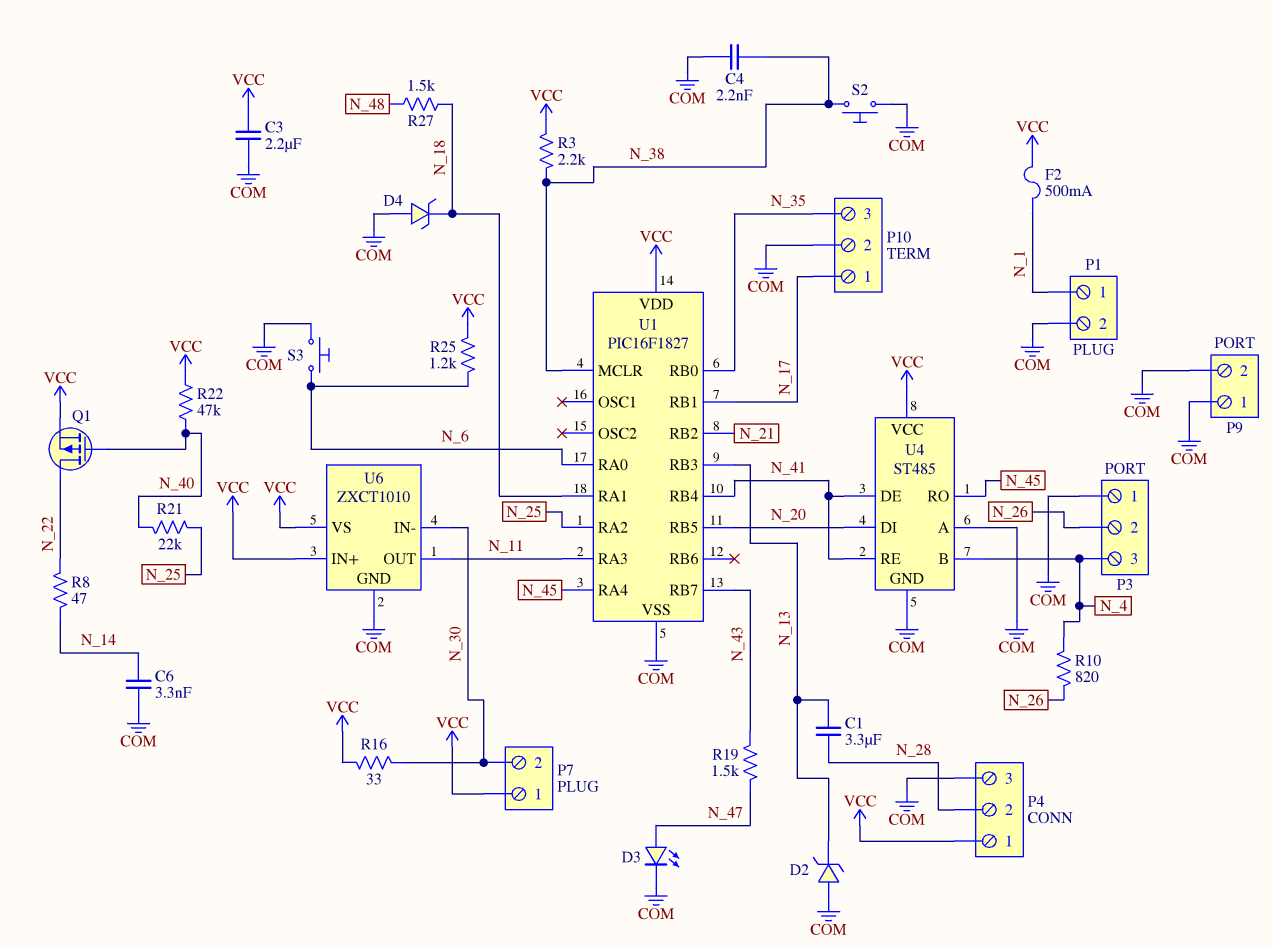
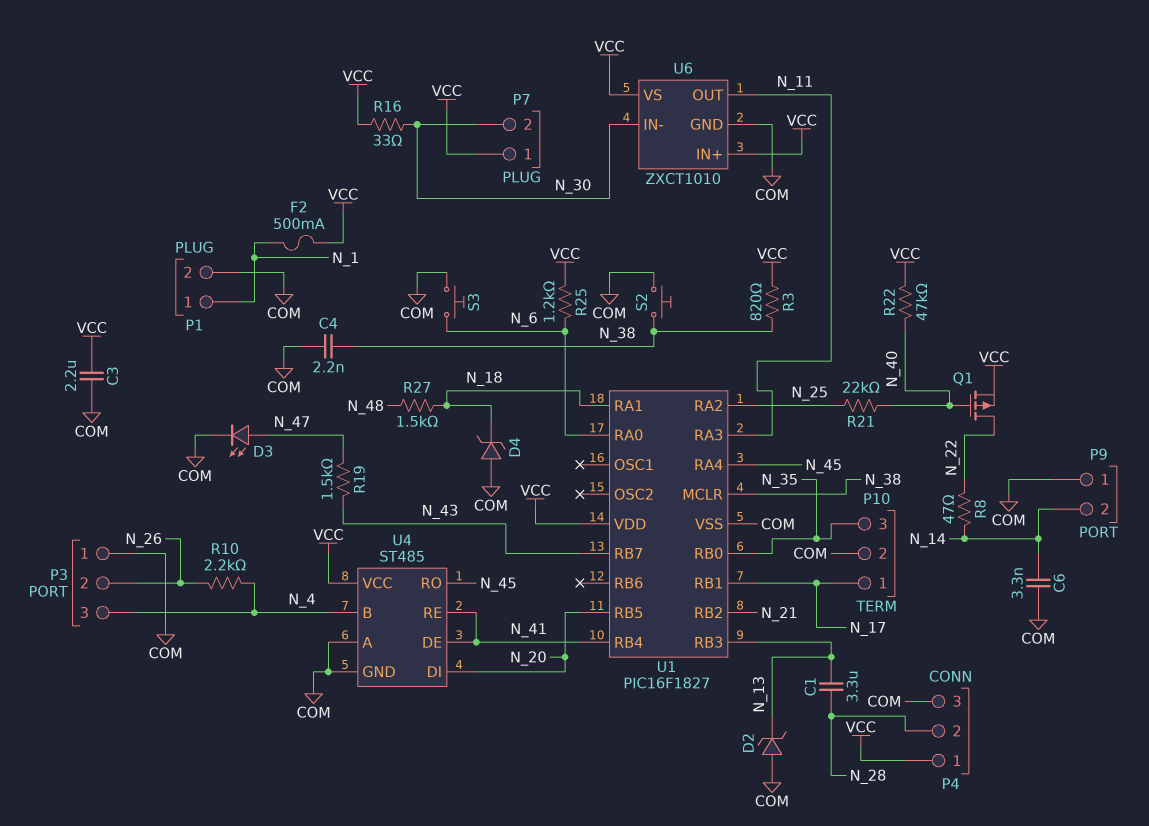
P9 pin 2: COM -> N_14
R3: 2.2k (N_38, VCC) -> 820 (N_38, VCC)
R10: 820 (N_4, N_26) -> 2.2k (N_4, N_26)

